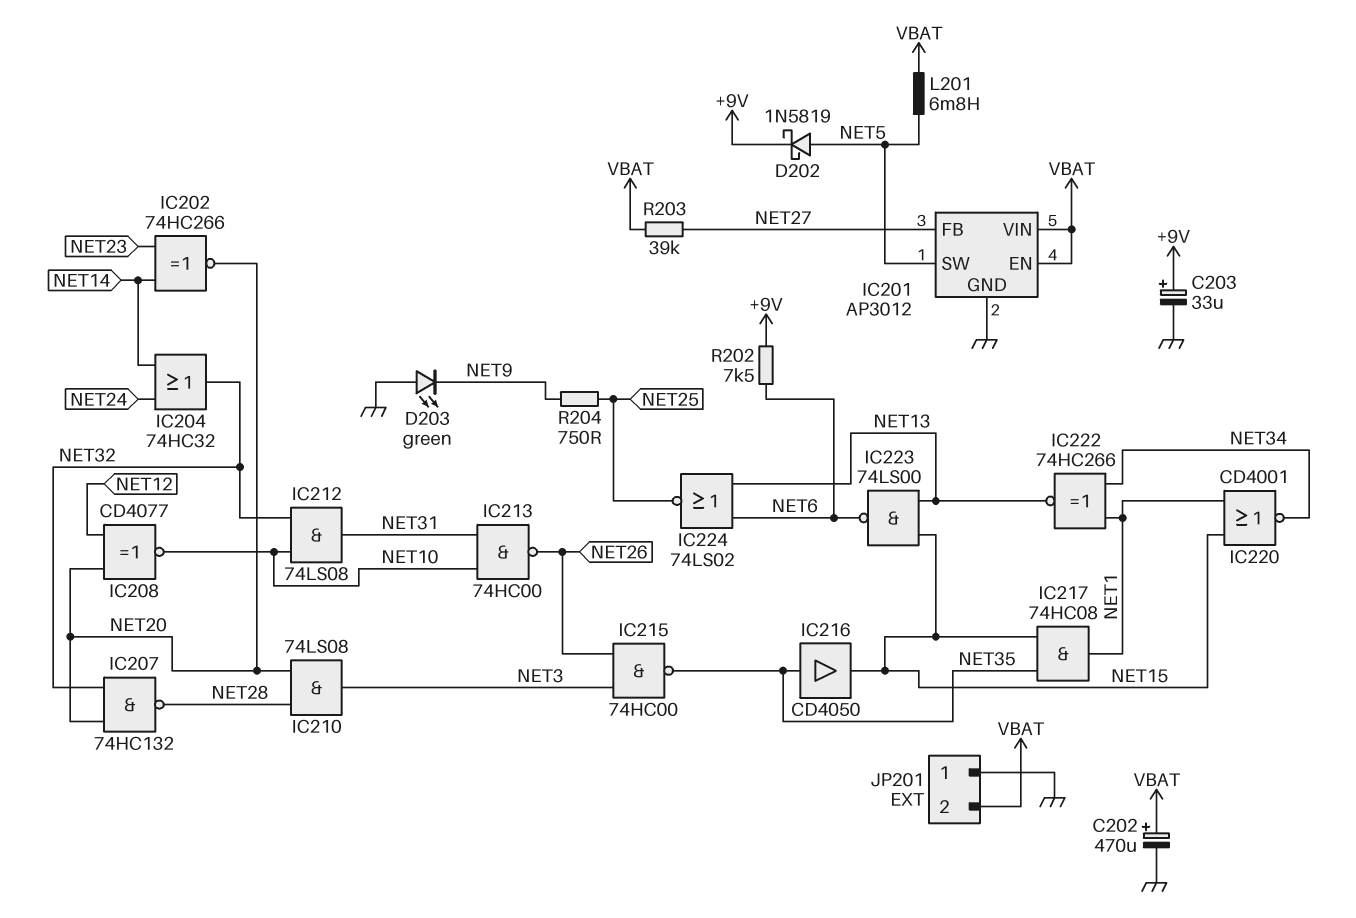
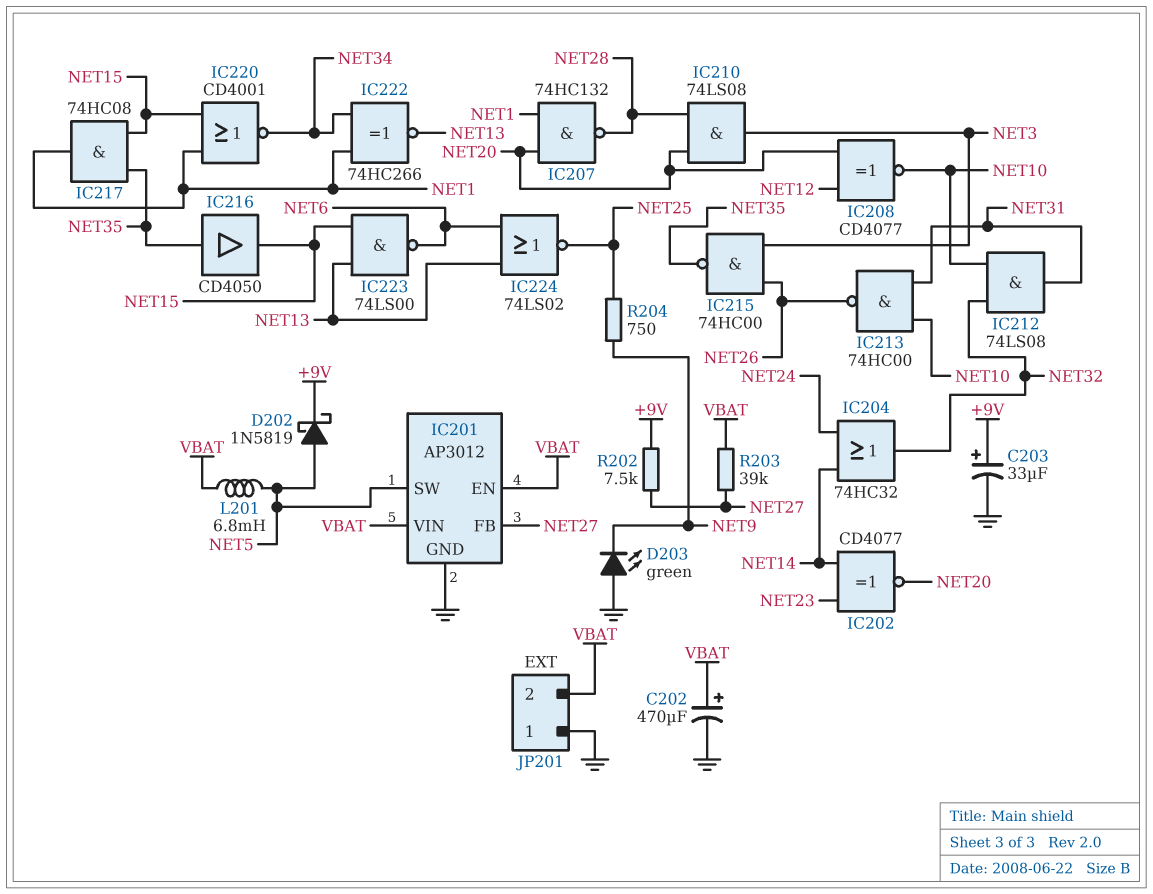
IC202: XNOR 74HC266 (in NET14, in NET23, out NET20) -> XNOR CD4077 (in NET14, in NET23, out NET20)
IC207: NAND 74HC132 (in NET20, in NET32, out NET28) -> NAND 74HC132 (in NET1, in NET20, out NET28)
R202: 7.5k (+9V, NET6) -> 7.5k (+9V, NET27)

